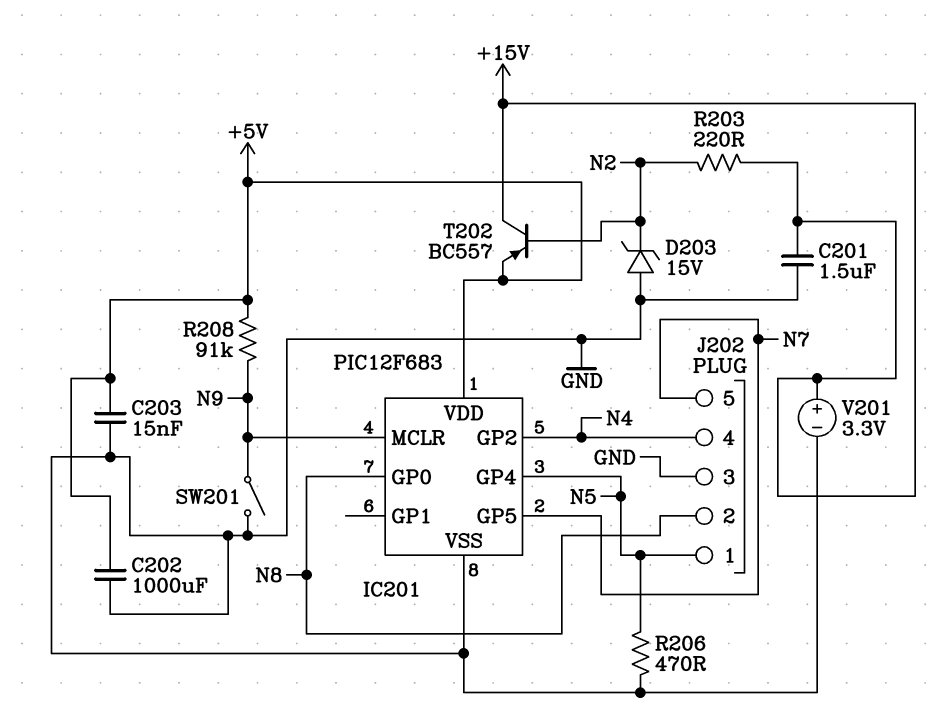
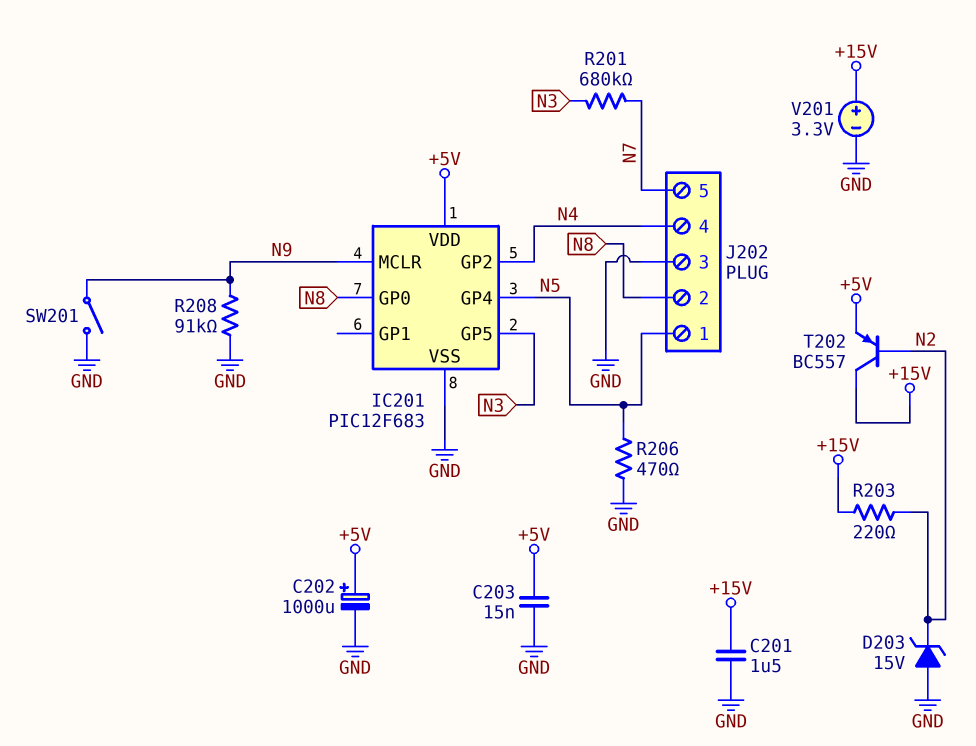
C202: 1000uF (+5V, GND) -> 1000uF (plus +5V, minus GND)
IC201 pin GP5: N7 -> N3
R201: none -> 680k (N3, N7)
R208: 91k (+5V, N9) -> 91k (GND, N9)

